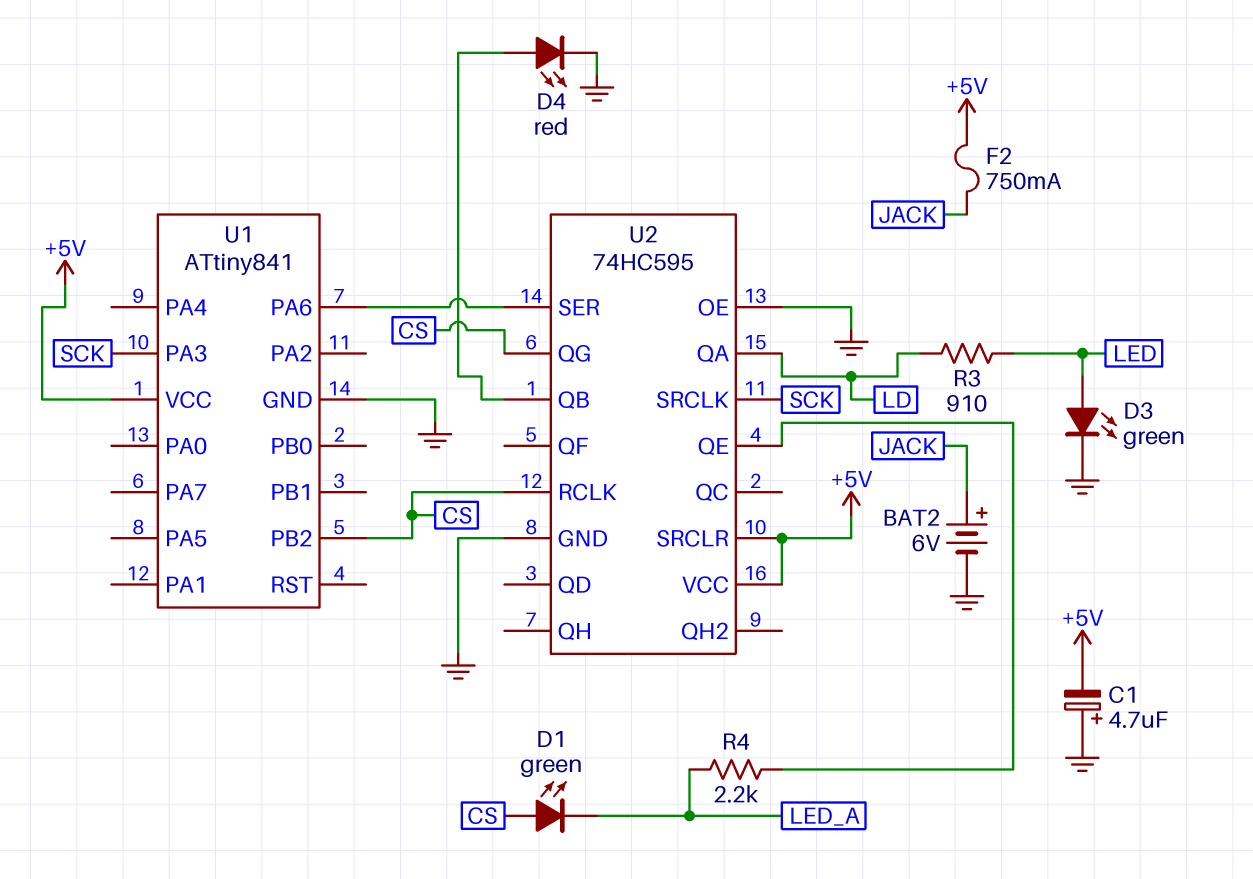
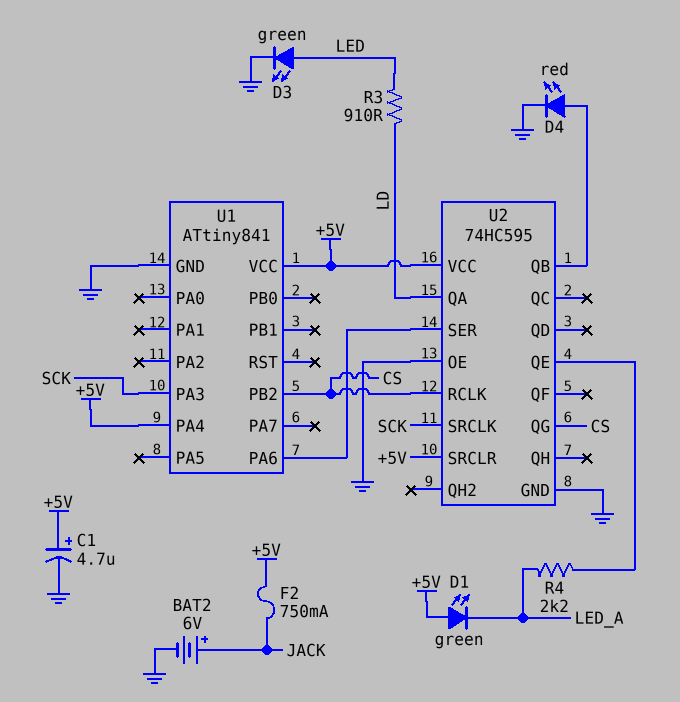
C1: 4.7uF (plus GND, minus +5V) -> 4.7uF (plus +5V, minus GND)
D1: LED green (A CS, K LED_A) -> LED green (A +5V, K LED_A)
U1 pin PA4: none -> +5V

